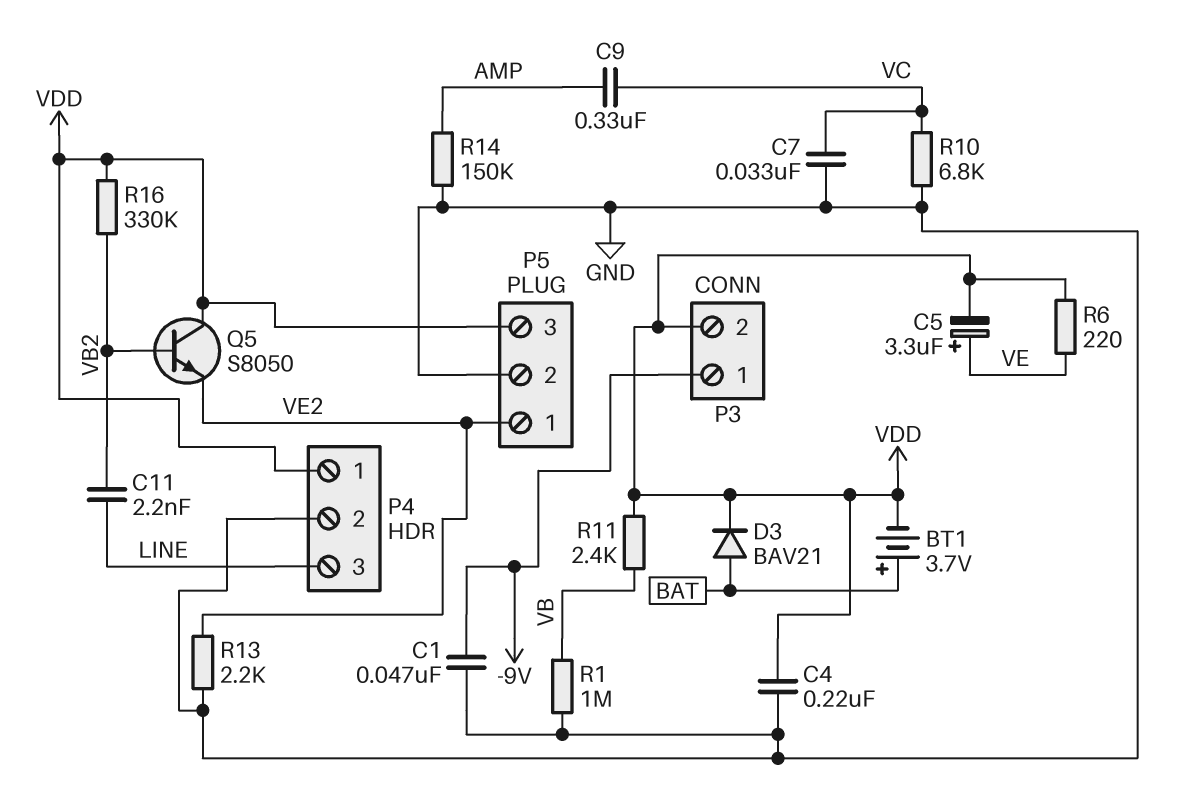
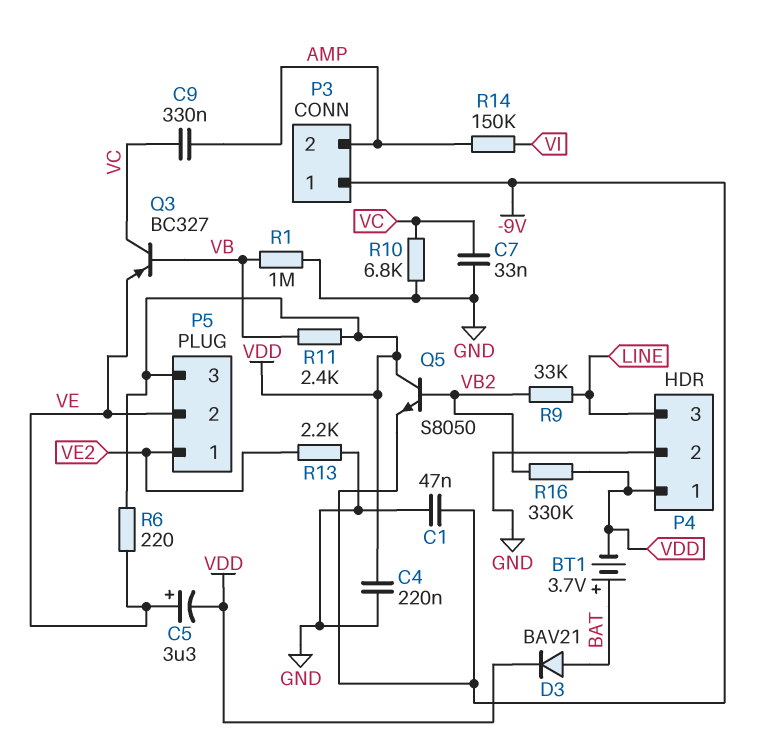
C11: 2.2nF (LINE, VB2) -> none
P3 pin 2: VDD -> AMP
P5 pin 2: GND -> VE
Q3: none -> PNP BC327 (B VB, C VC, E VE)
Q5: NPN S8050 (B VB2, C VDD, E VE2) -> NPN S8050 (B VB2, C VDD, E -9V)
R9: none -> 33k (LINE, VB2)
R14: 150k (AMP, GND) -> 150k (AMP, VI)

